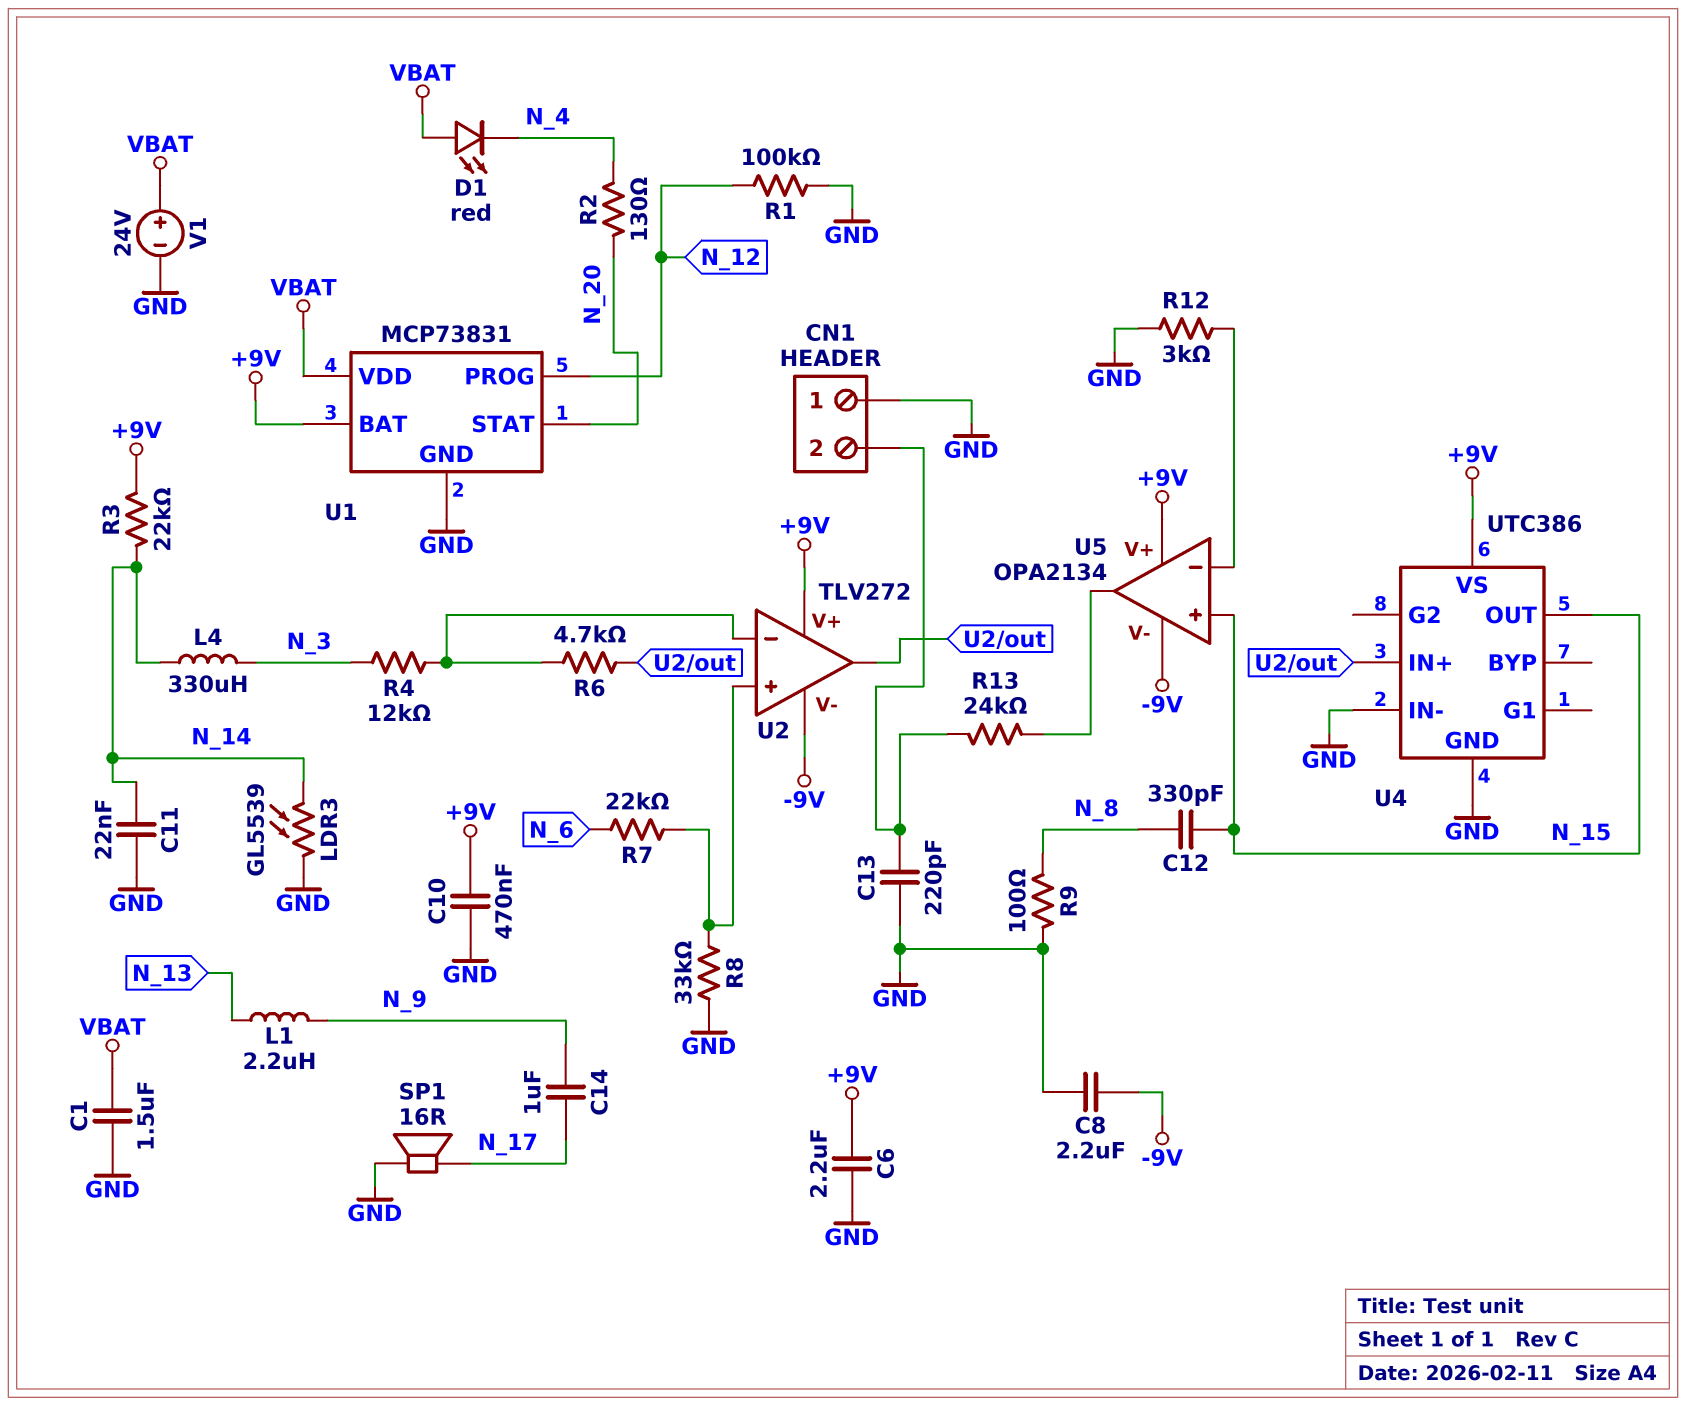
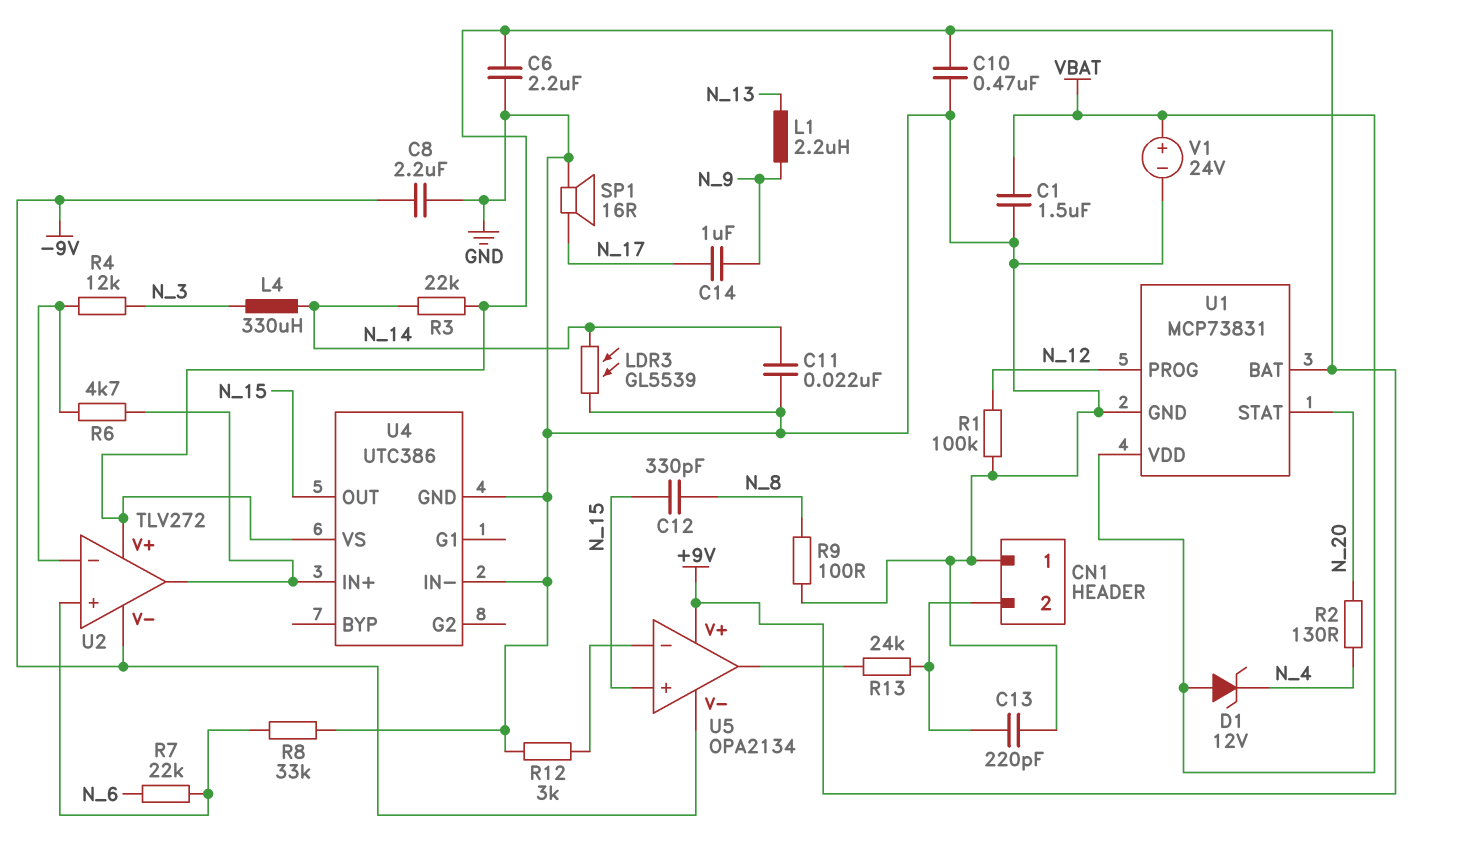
D1: LED red (A VBAT, K N_4) -> zener 12V (A VBAT, K N_4)

